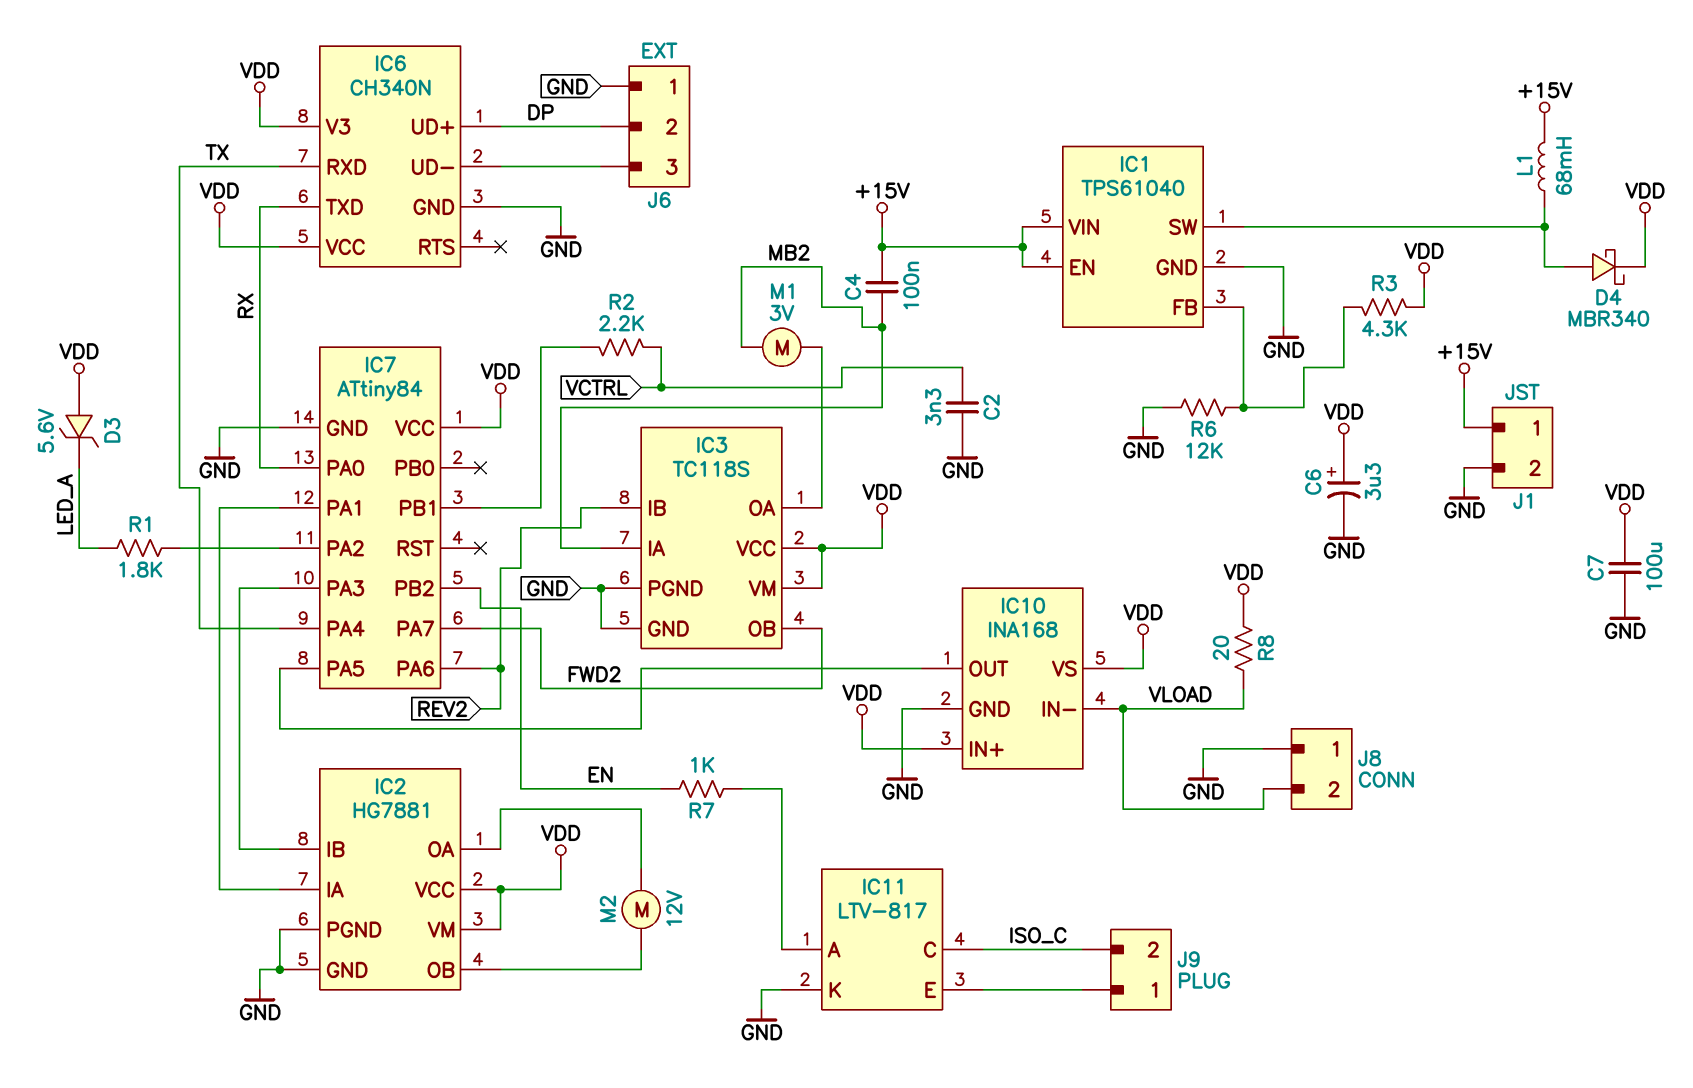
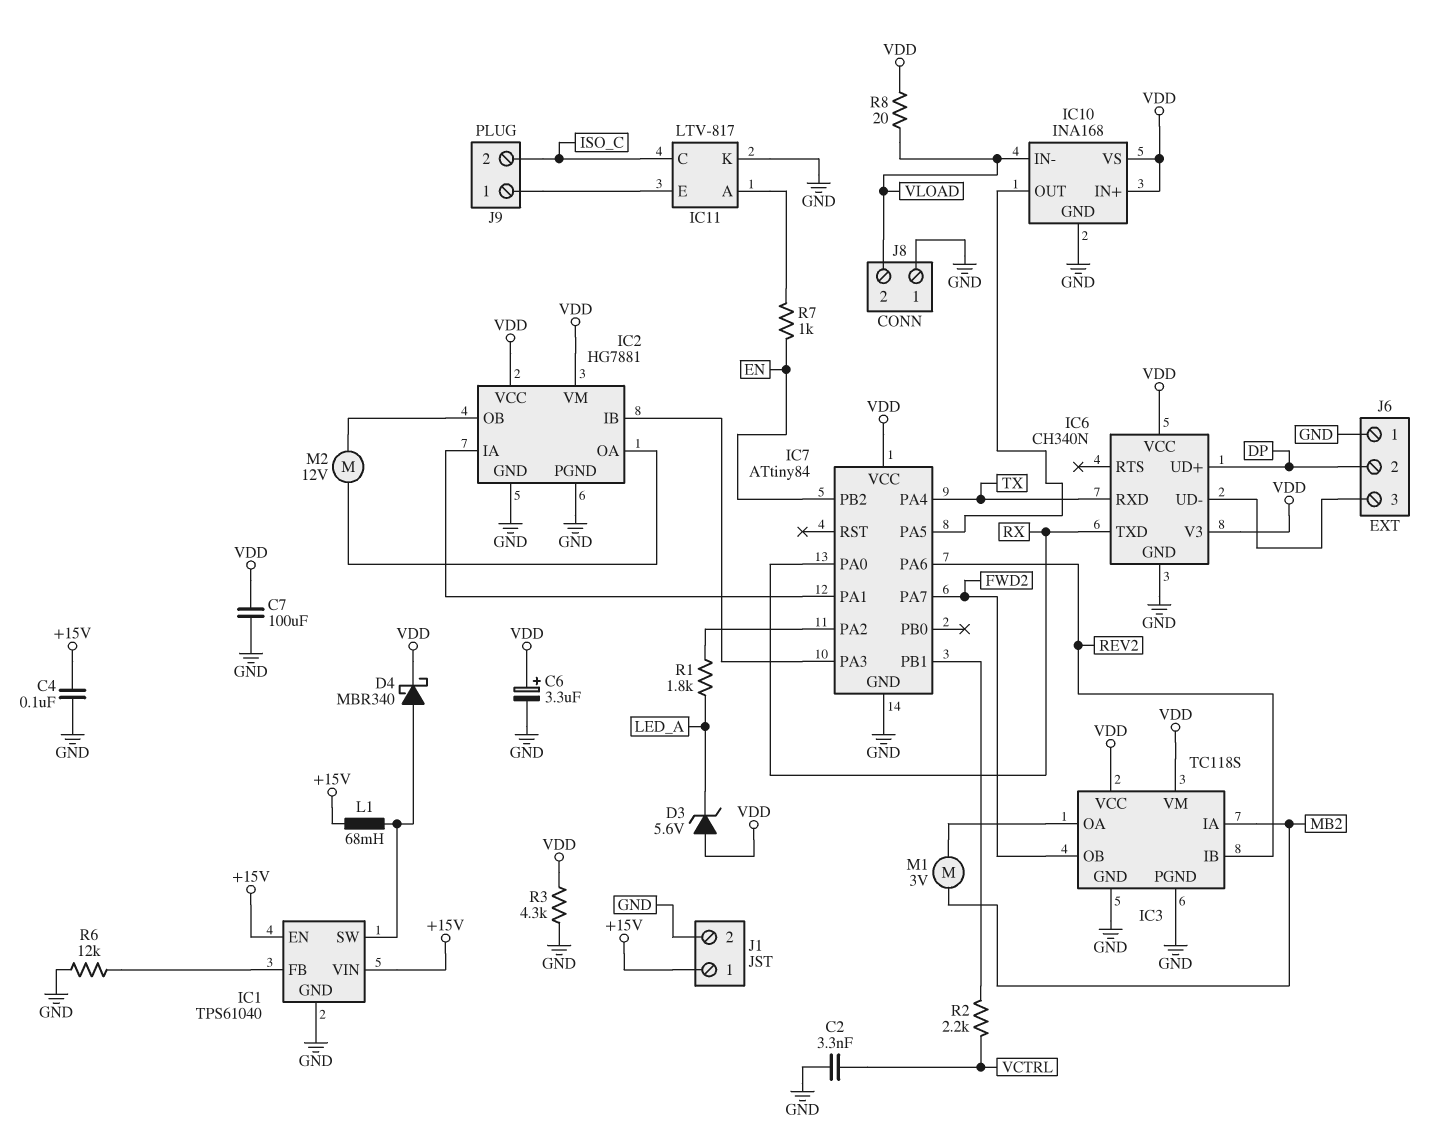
C4: 100nF (+15V, MB2) -> 100nF (+15V, GND)
R3: 4.3k (IC1/FB, VDD) -> 4.3k (GND, VDD)

